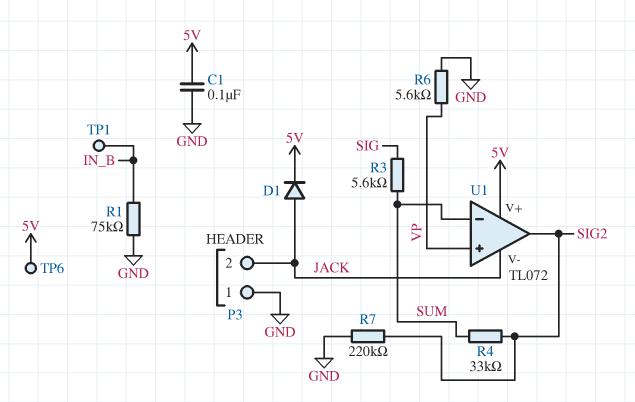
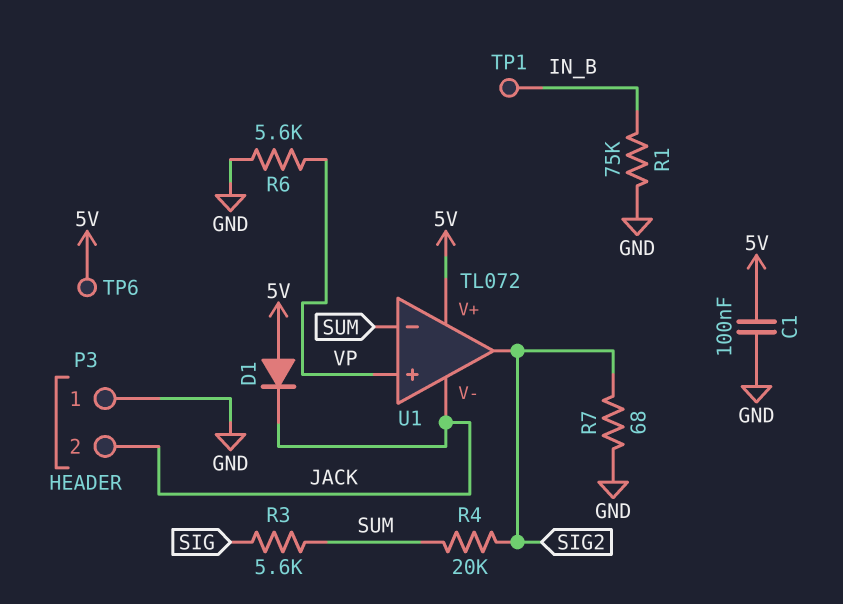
D1: diode (A JACK, K 5V) -> diode (A 5V, K JACK)
R4: 33k (SIG2, SUM) -> 20k (SIG2, SUM)
R7: 220k (GND, SIG2) -> 68 (GND, SIG2)

